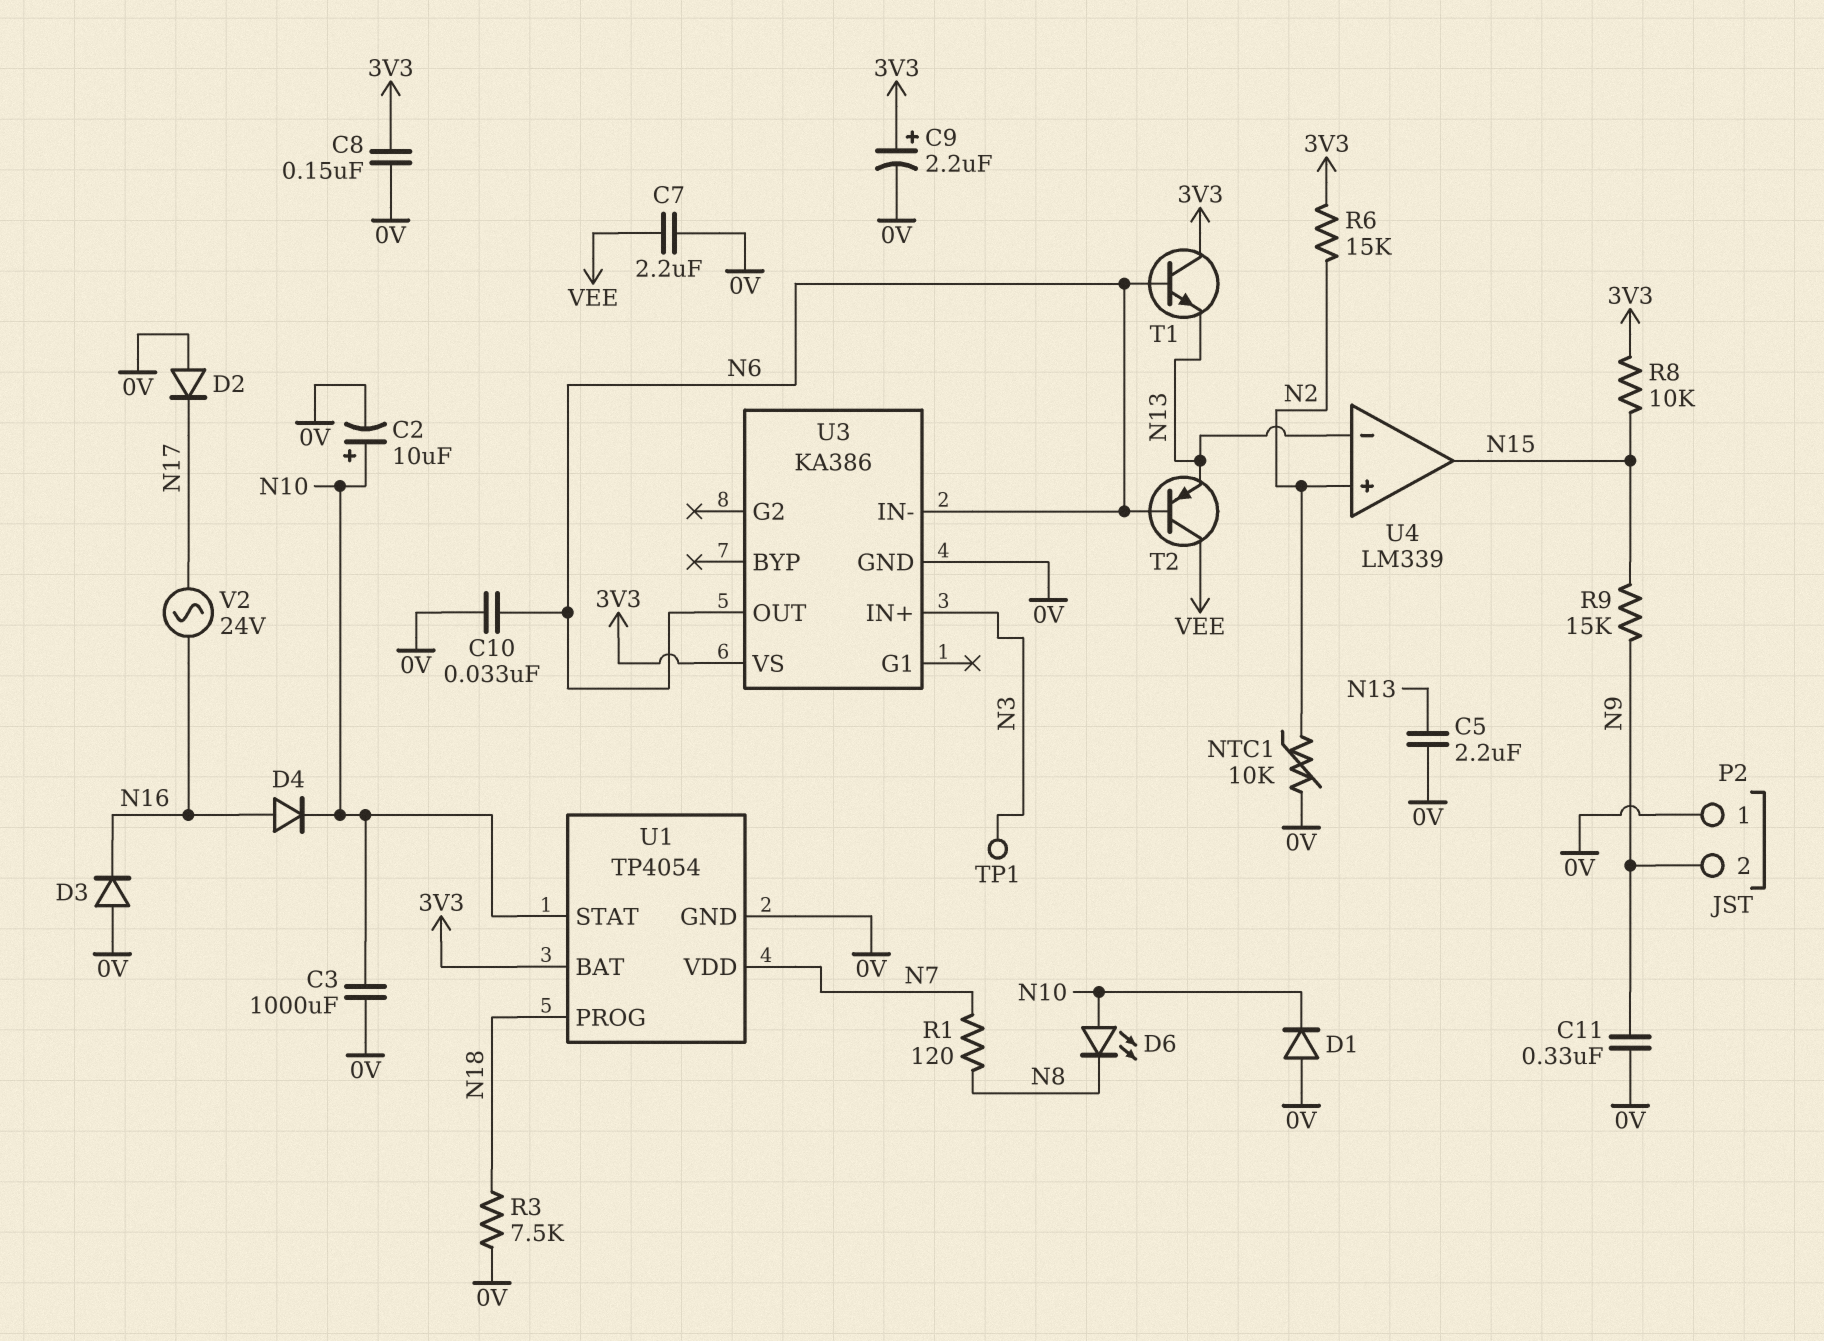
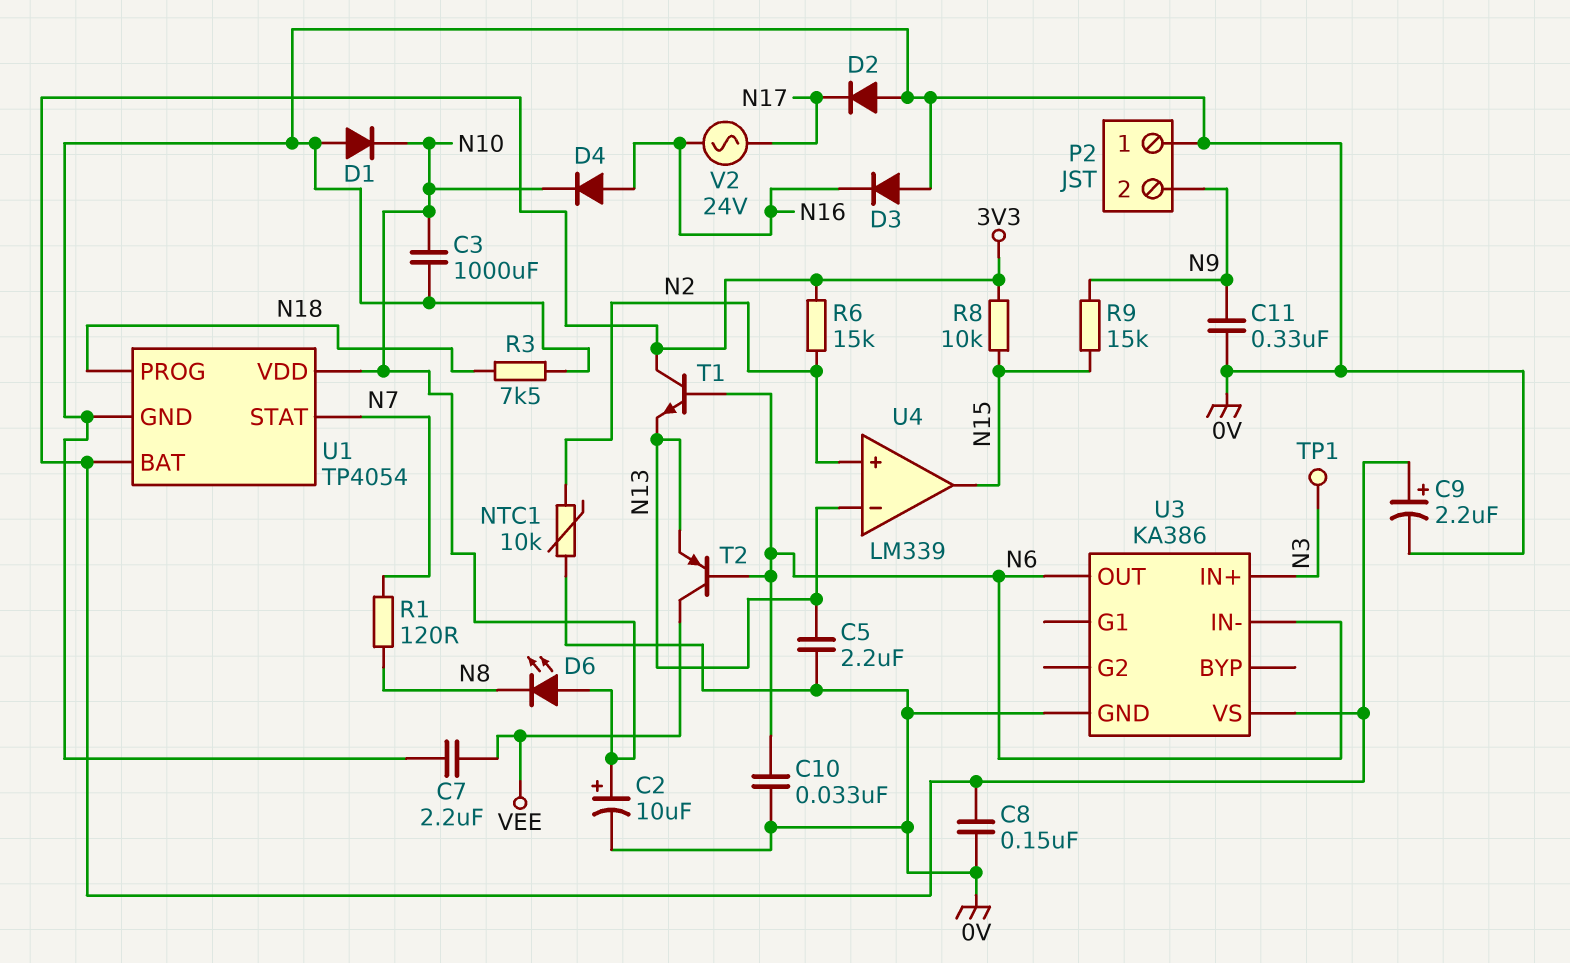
U1 pin STAT: N10 -> N7
U1 pin VDD: N7 -> N10

